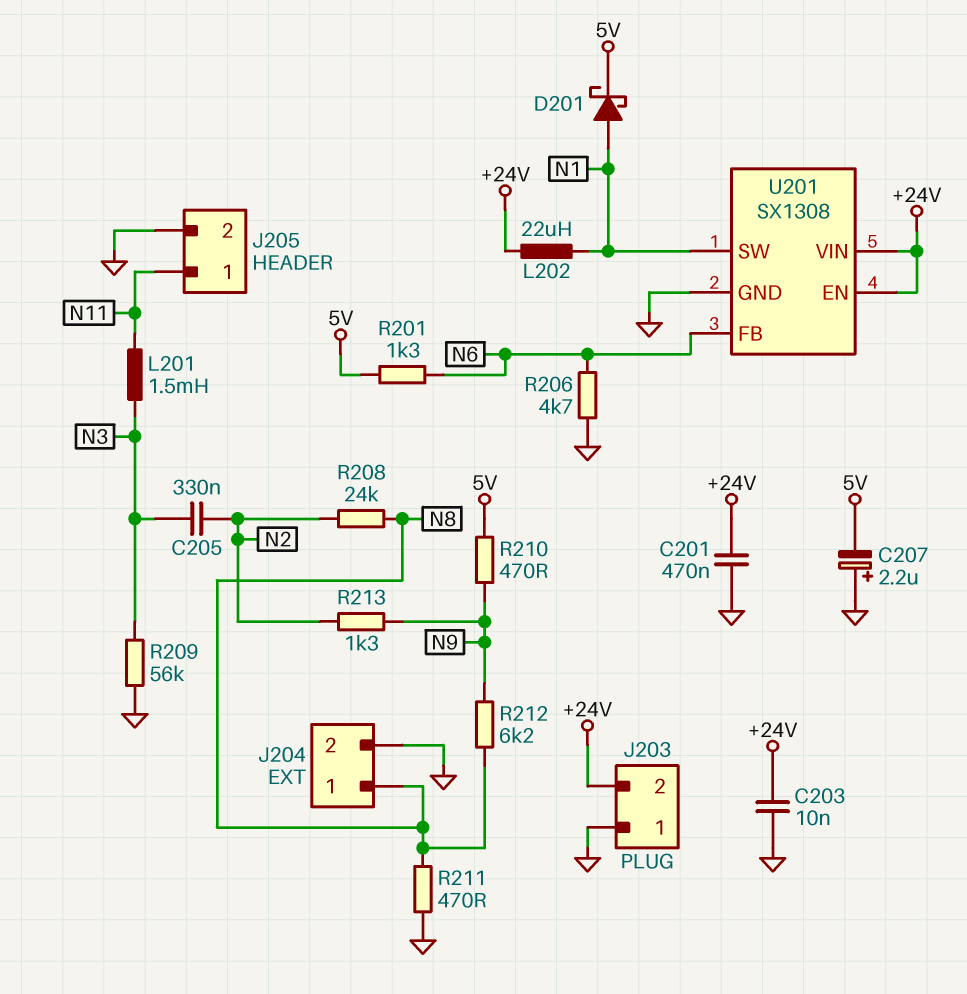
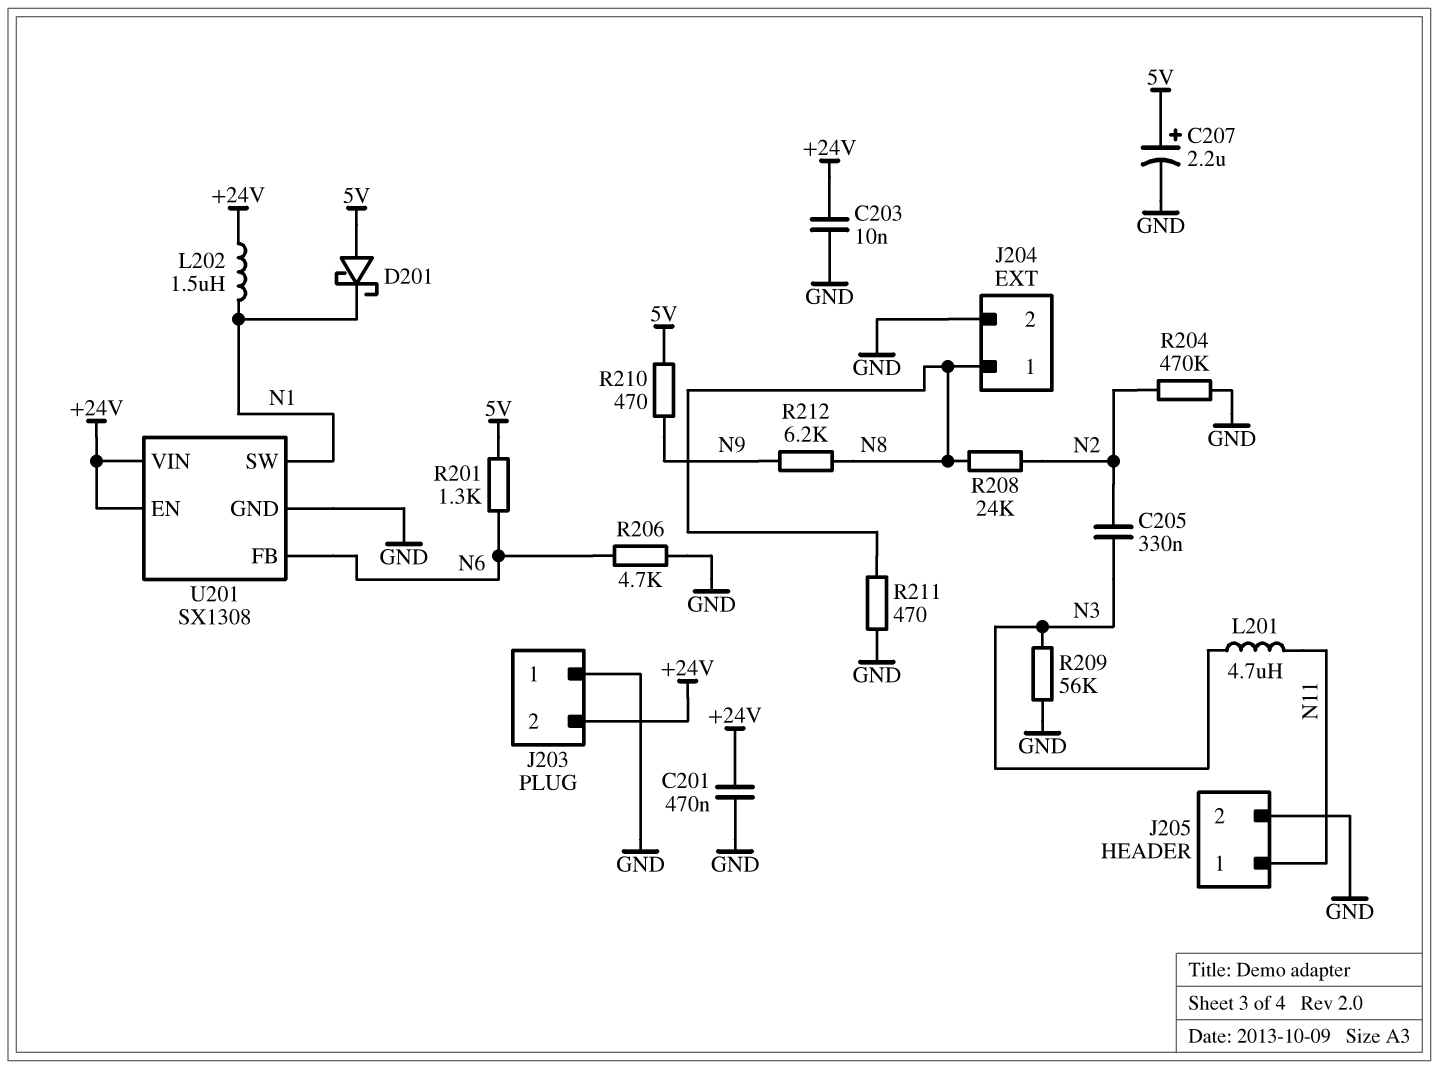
C207: 2.2uF (plus GND, minus 5V) -> 2.2uF (plus 5V, minus GND)
D201: schottky (A N1, K 5V) -> schottky (A 5V, K N1)
L201: 1.5mH (N3, N11) -> 4.7uH (N3, N11)
L202: 22uH (+24V, N1) -> 1.5uH (+24V, N1)
R204: none -> 470k (GND, N2)
R213: 1.3k (N2, N9) -> none

